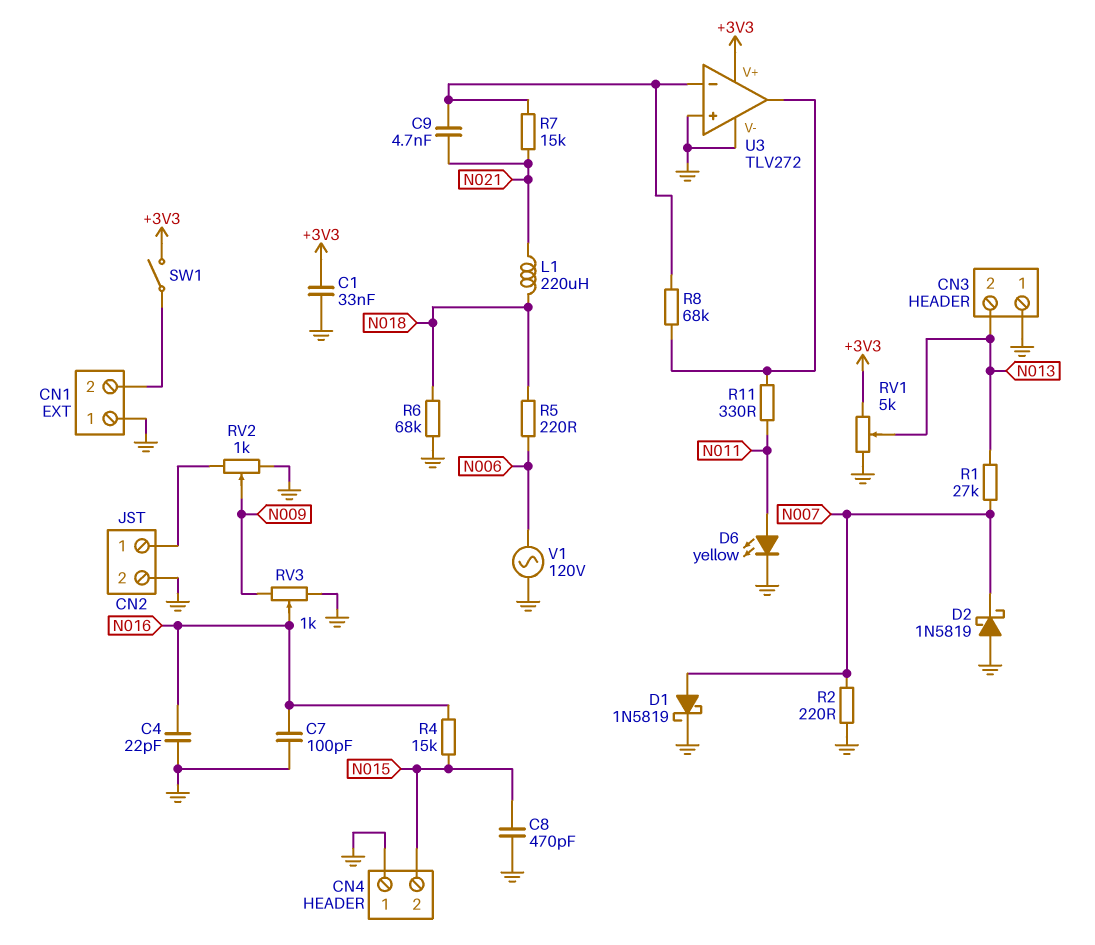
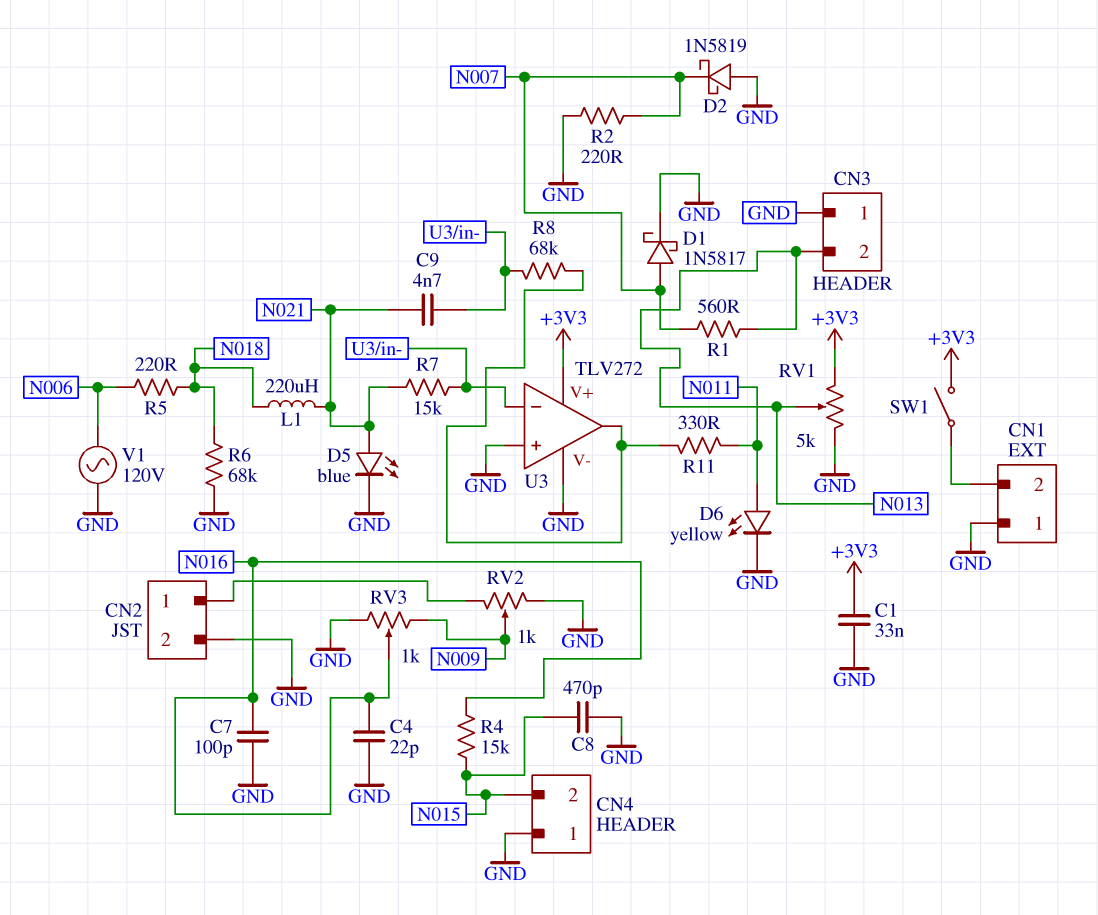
D1: schottky 1N5819 (A N007, K GND) -> schottky 1N5817 (A N007, K GND)
D5: none -> LED blue (A N021, K GND)
R1: 27k (N007, N013) -> 560 (N007, N013)

